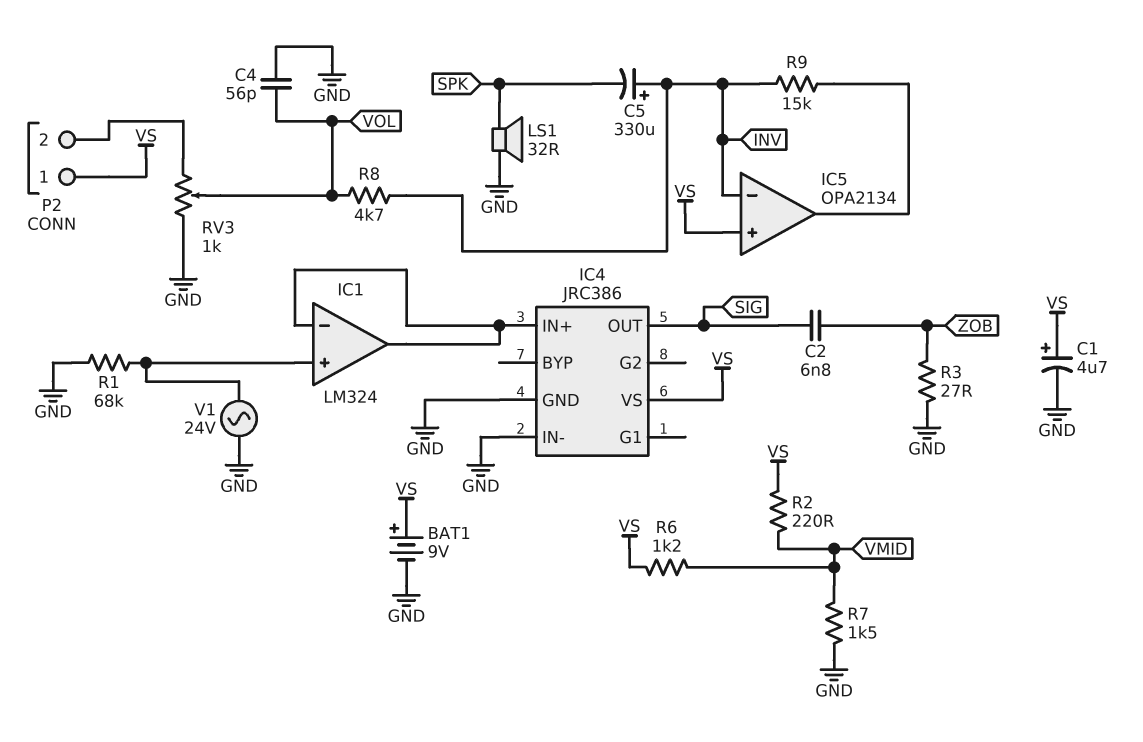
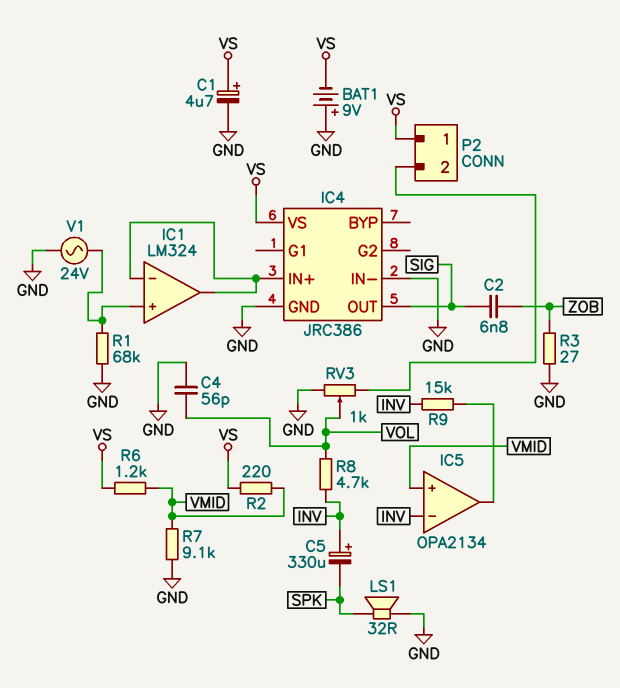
BAT1: 9V (plus VS, minus GND) -> 9V (plus GND, minus VS)
IC5 pin in+: VS -> VMID
R7: 1.5k (GND, VMID) -> 9.1k (GND, VMID)

